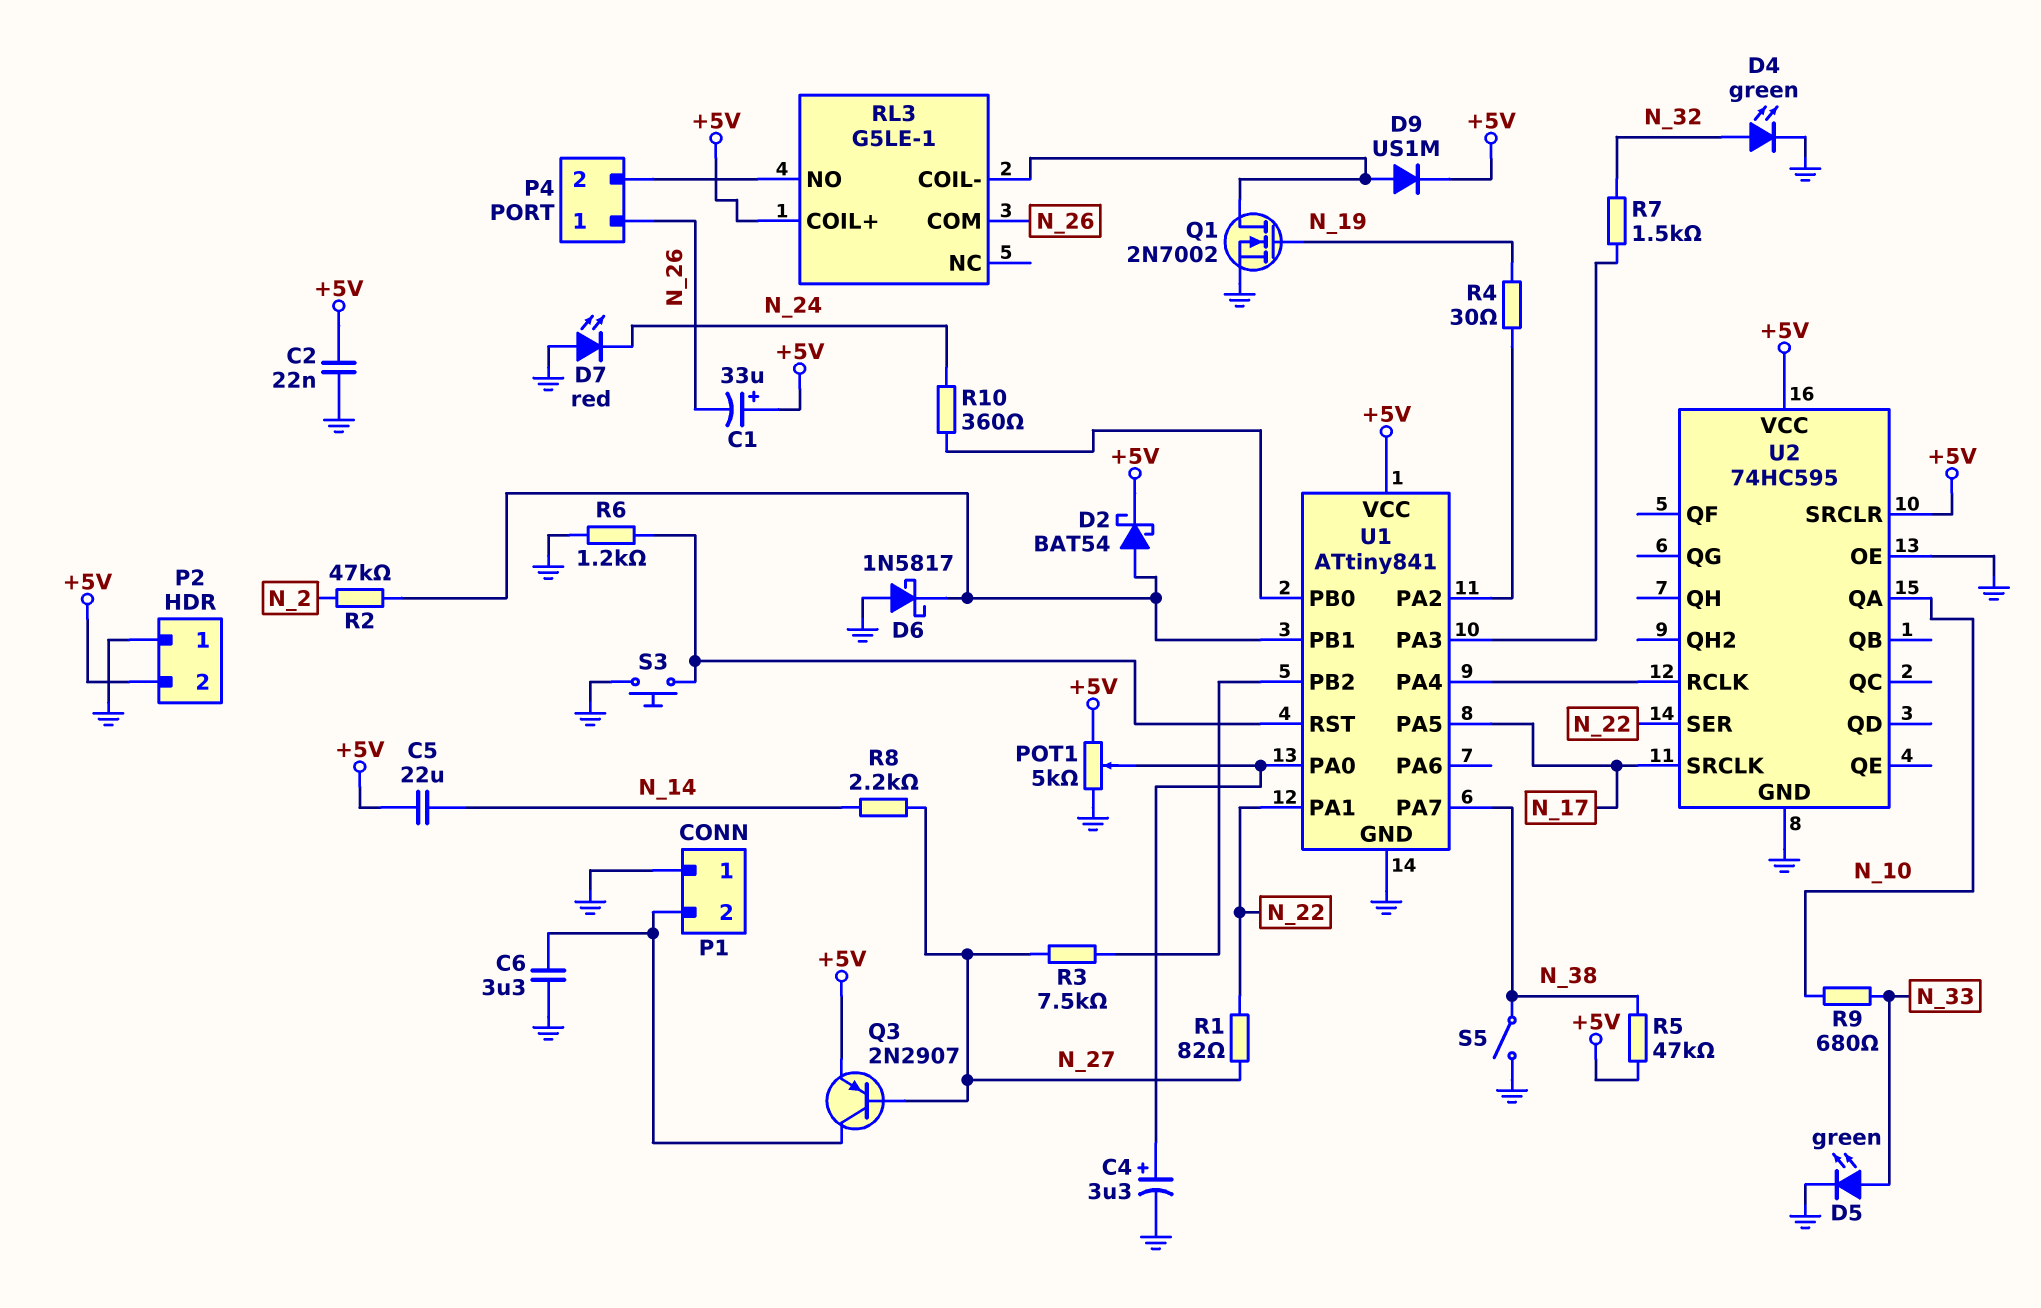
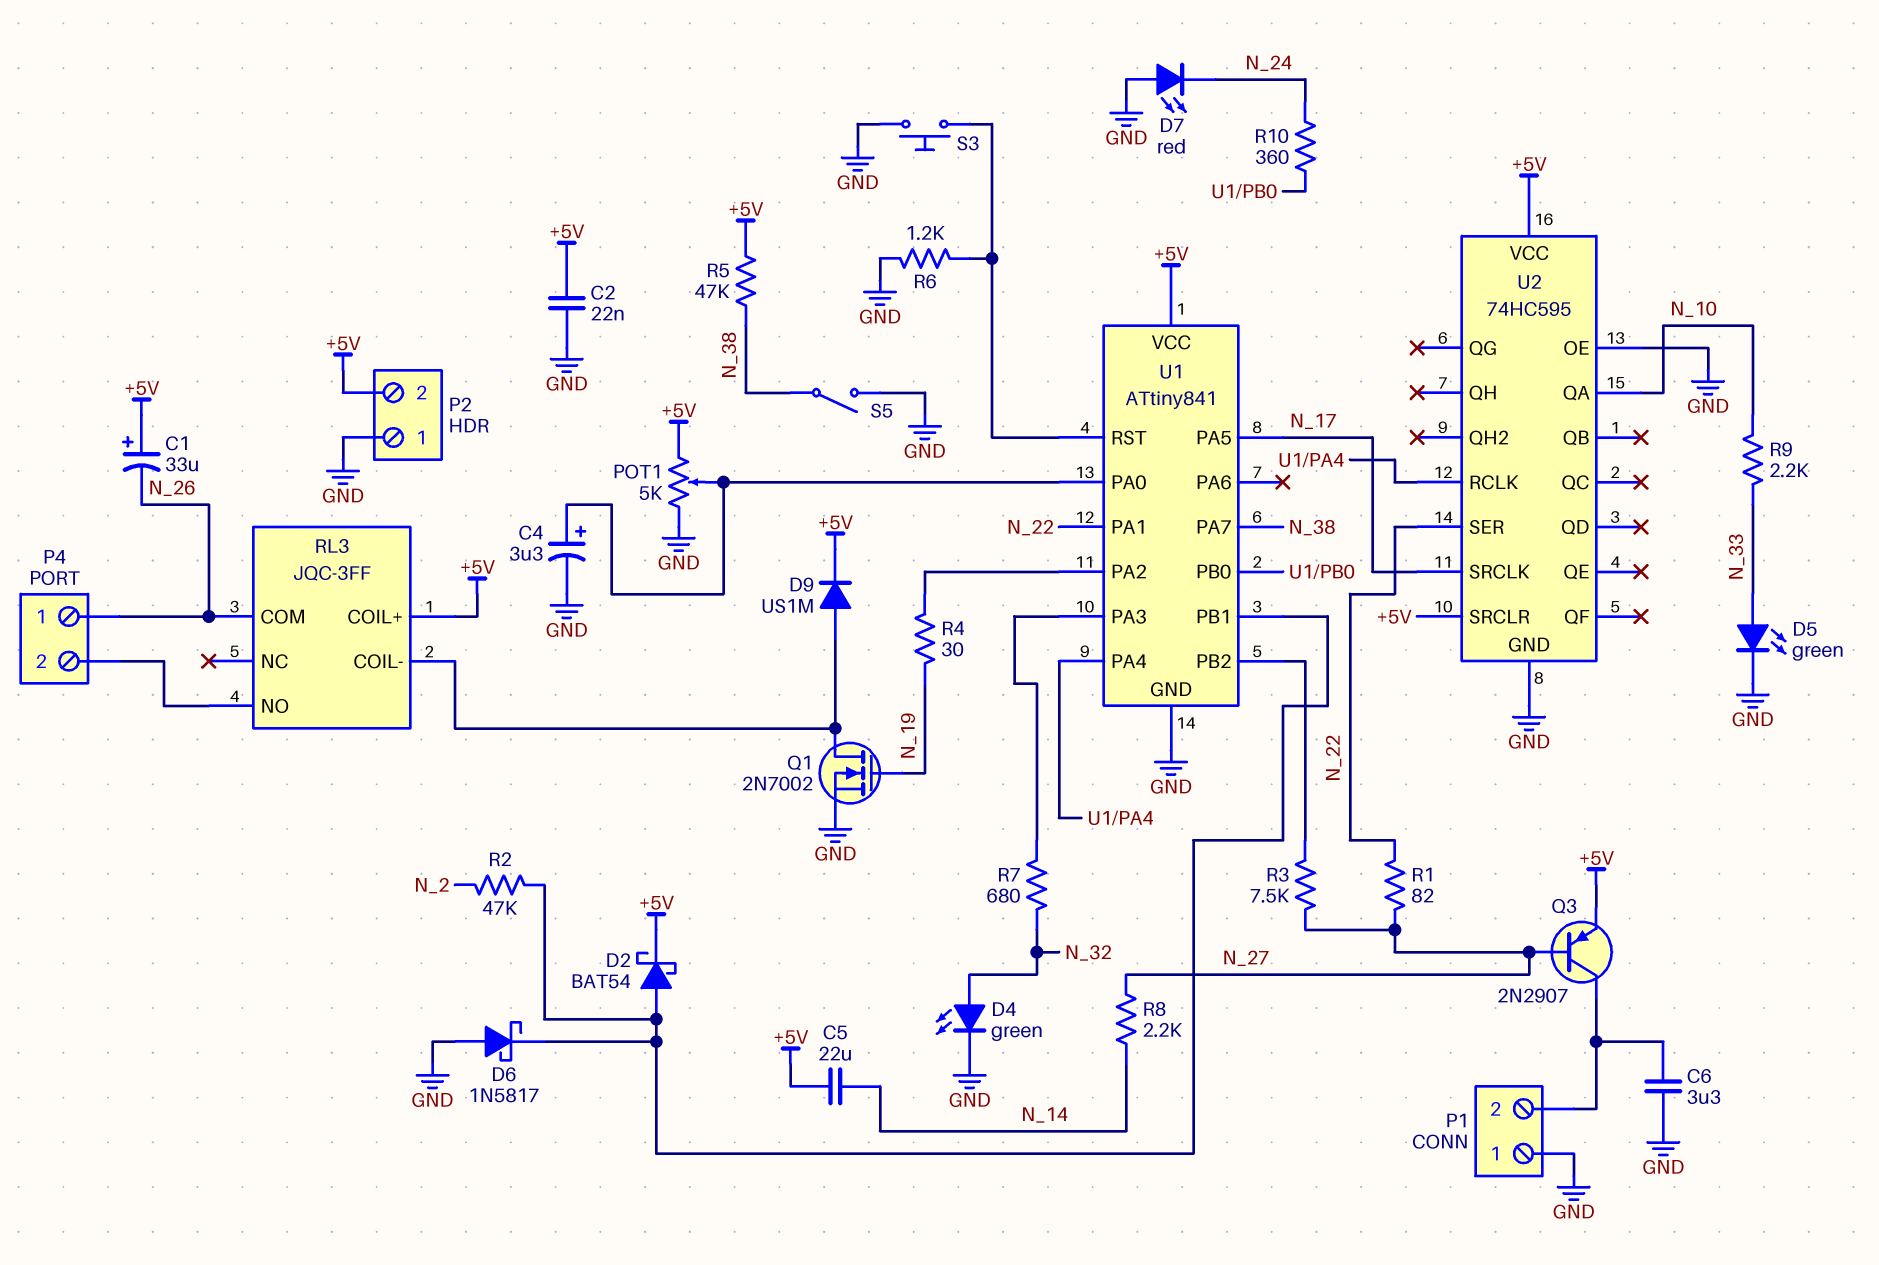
R7: 1.5k (N_32, U1/PA3) -> 680 (N_32, U1/PA3)
R9: 680 (N_10, N_33) -> 2.2k (N_10, N_33)
RL3: G5LE-1 -> JQC-3FF

